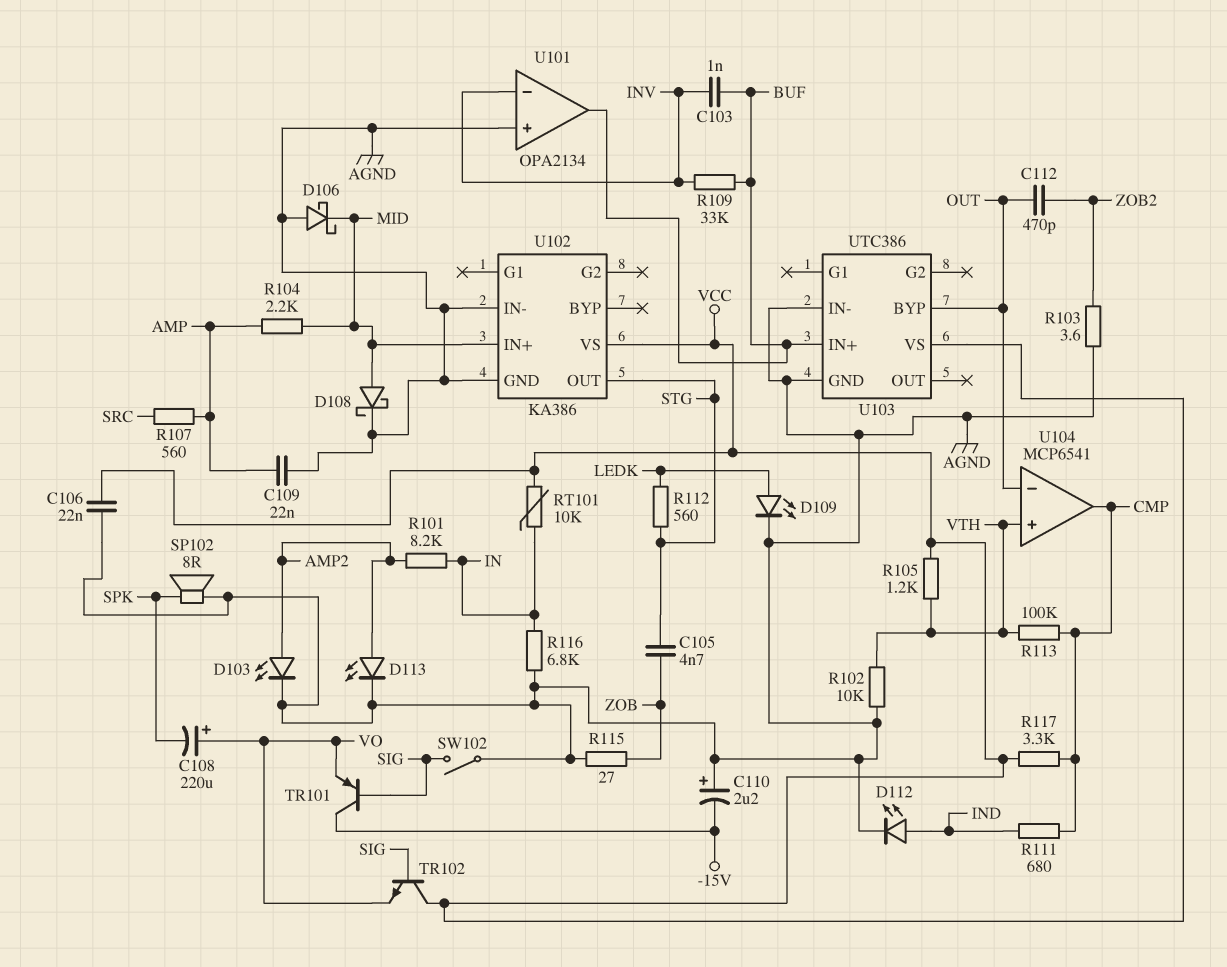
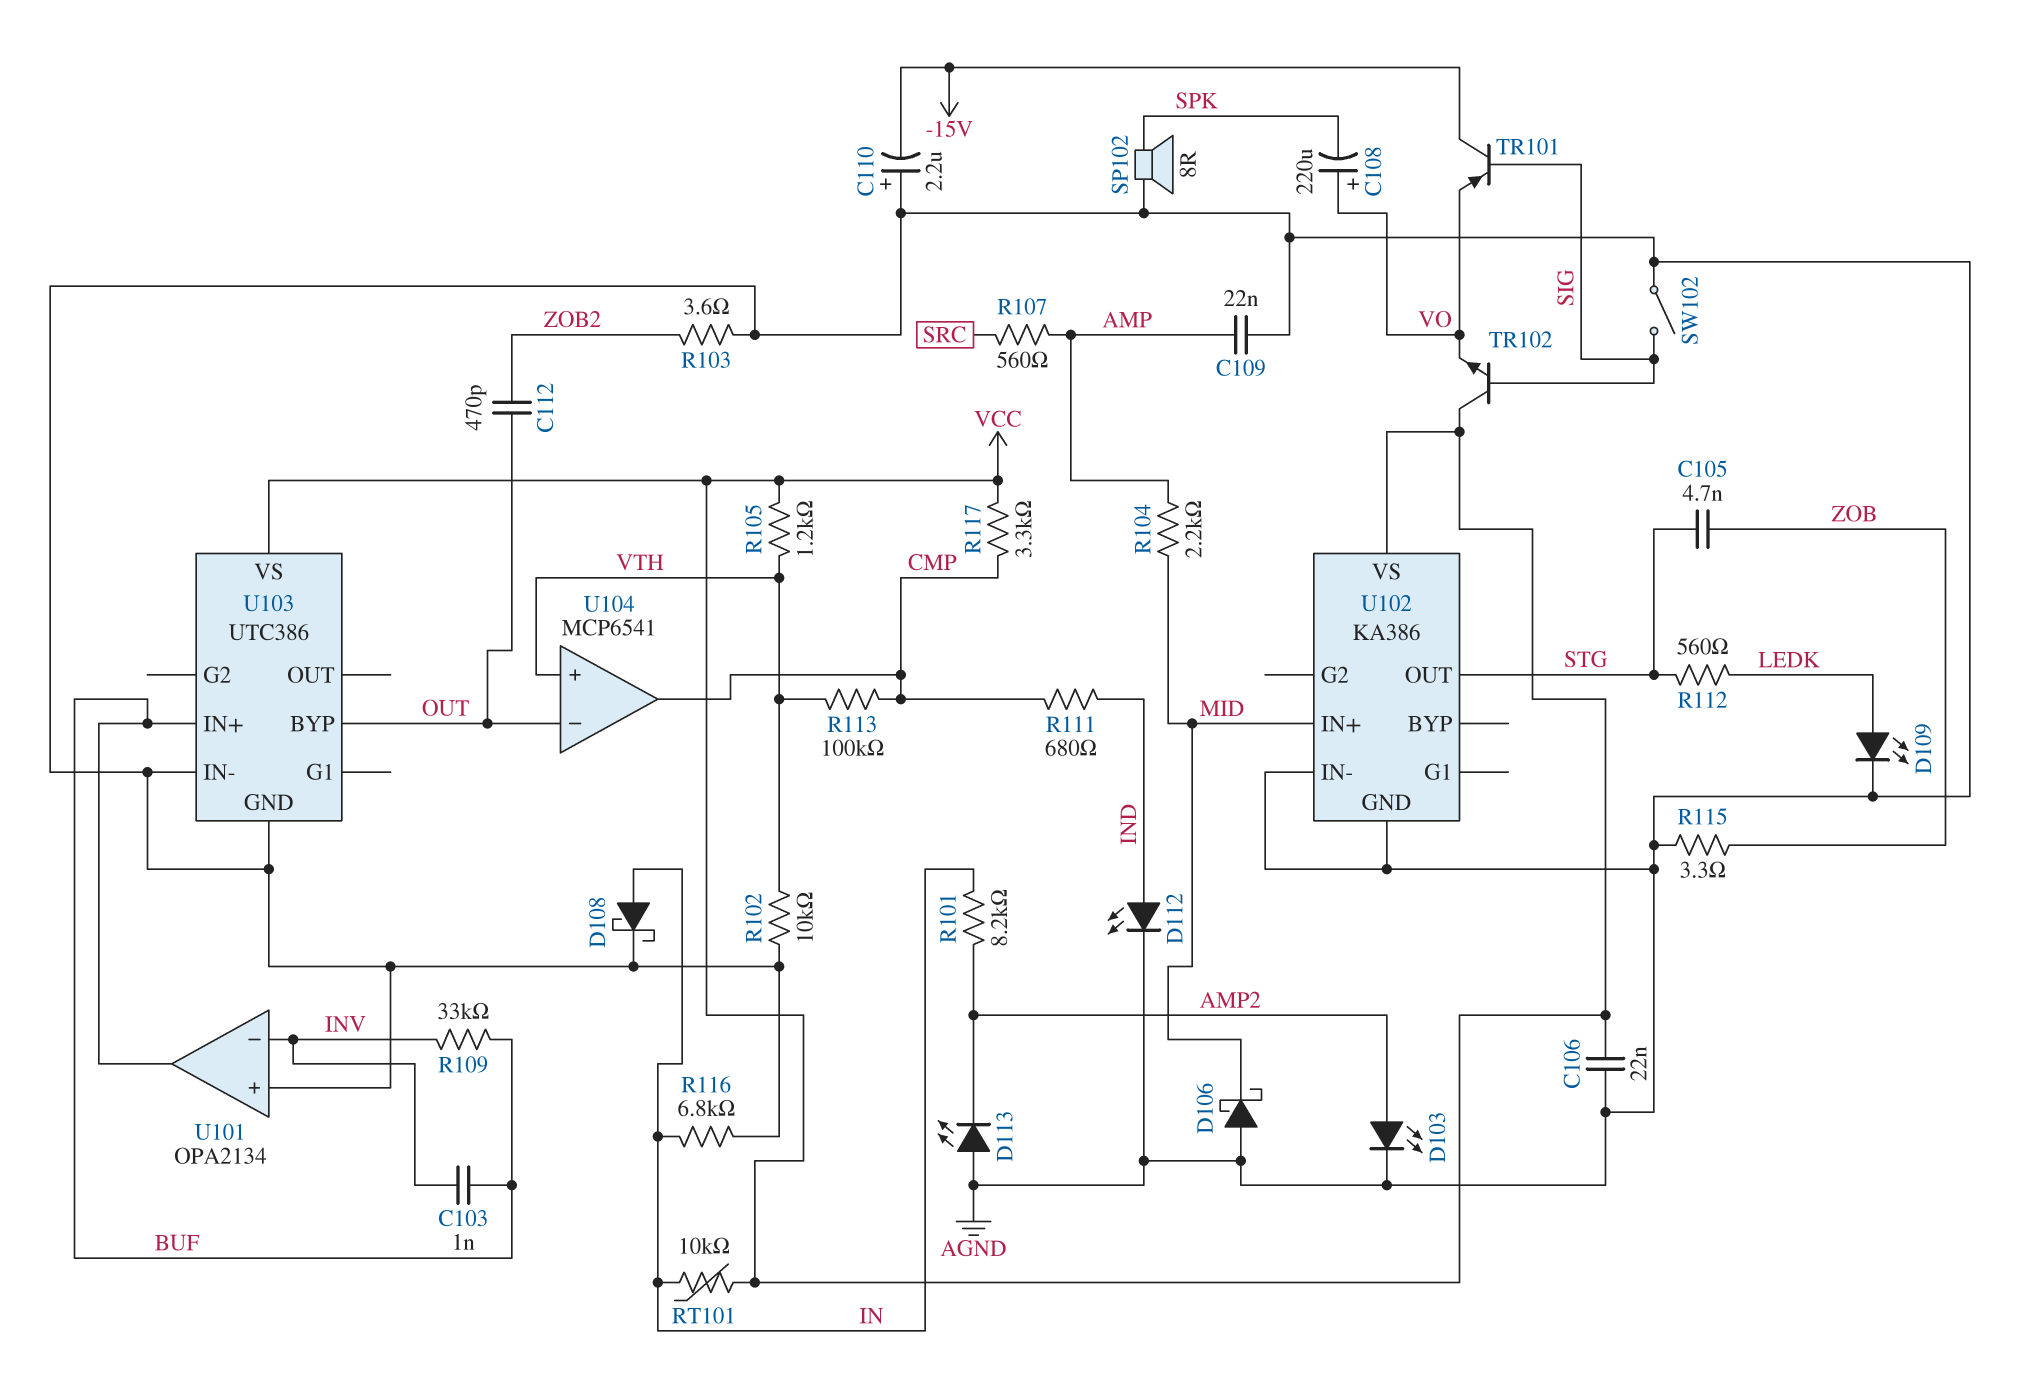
D108: schottky (A MID, K AGND) -> schottky (A IN, K AGND)
D113: LED (A AMP2, K AGND) -> LED (A AGND, K AMP2)
R115: 27 (AGND, ZOB) -> 3.3 (AGND, ZOB)

